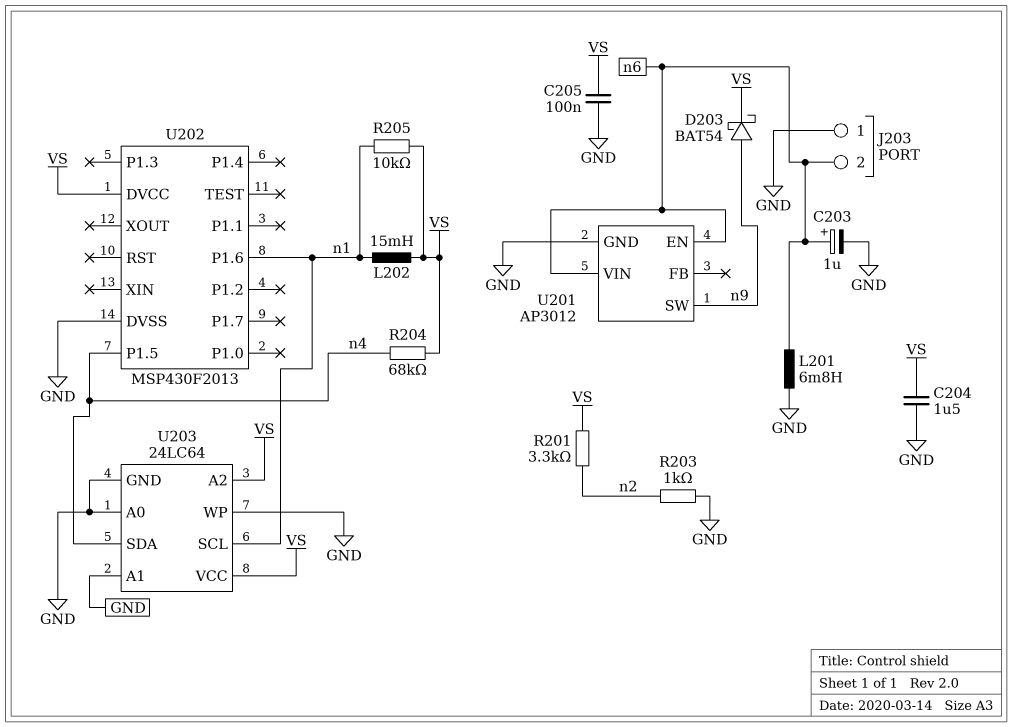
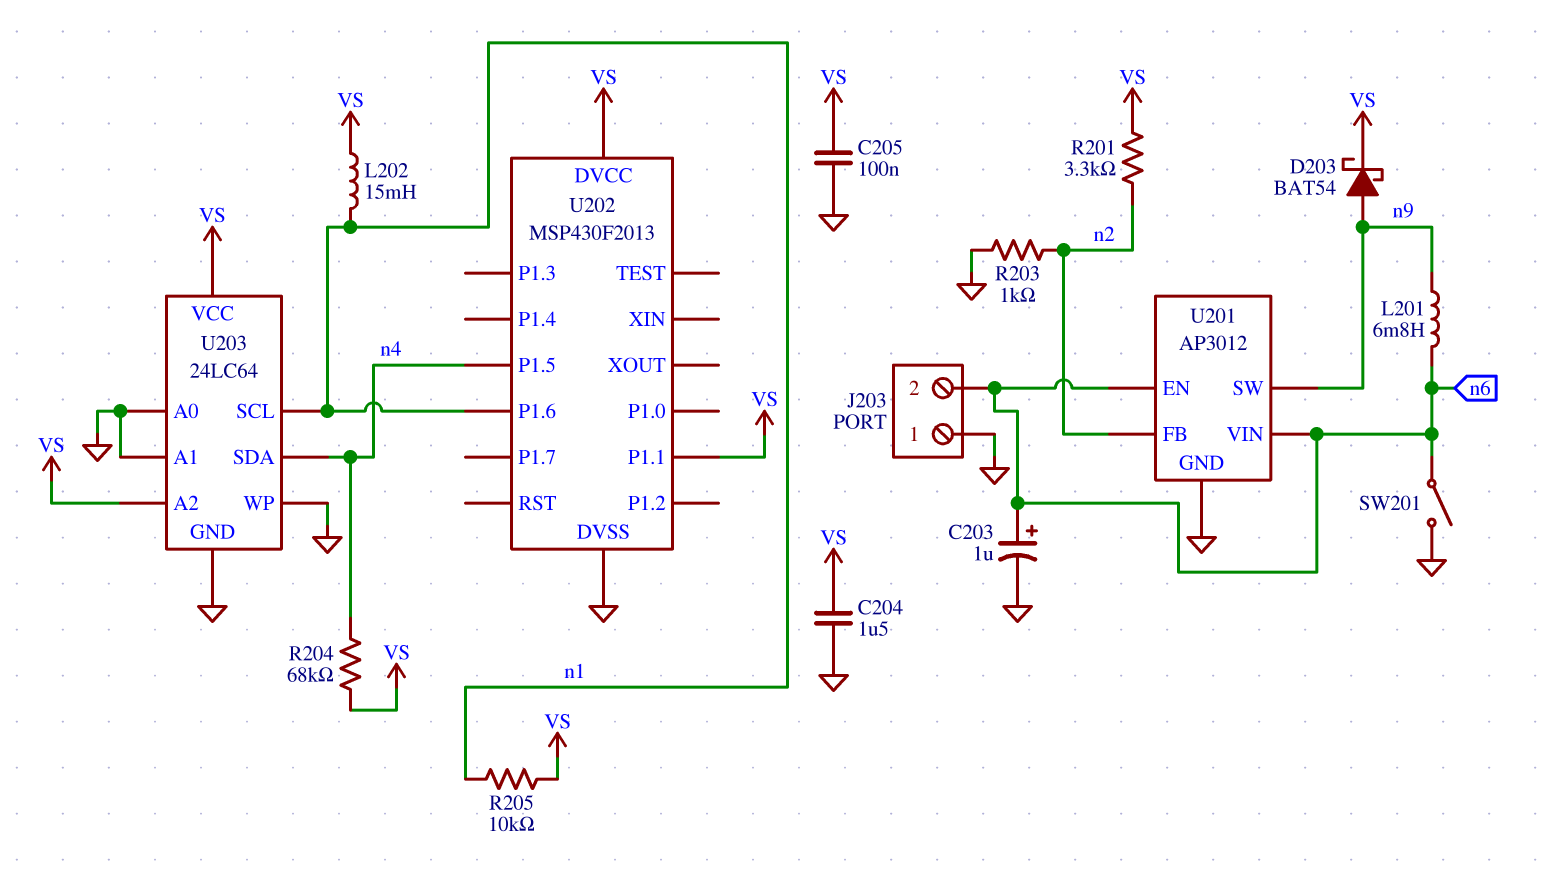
L201: 6.8mH (GND, n6) -> 6.8mH (n6, n9)
SW201: none -> switch (GND, n6)
U201 pin FB: none -> n2
U202 pin P1.1: none -> VS

